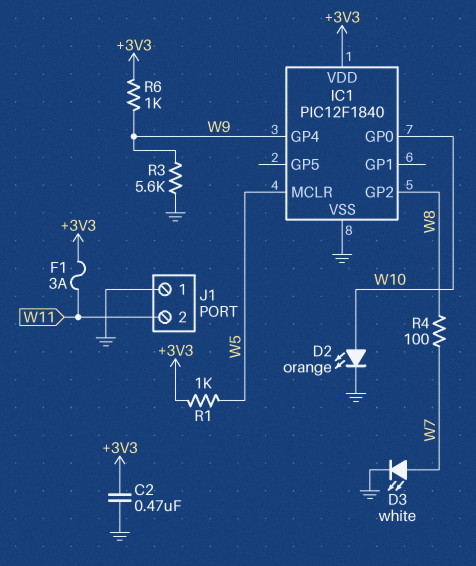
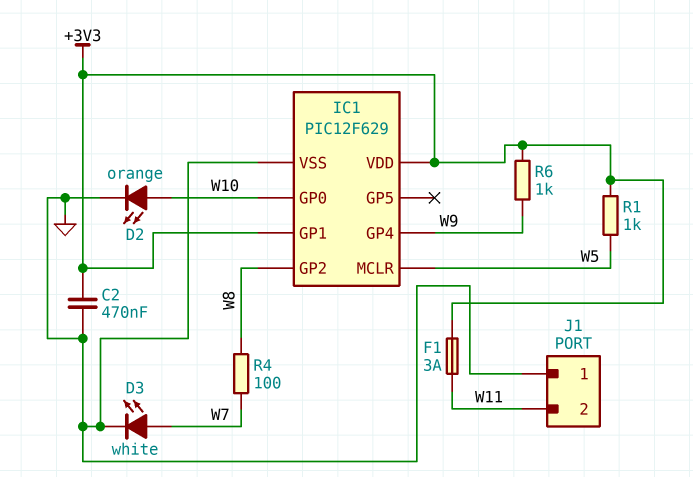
IC1: PIC12F1840 -> PIC12F629
IC1 pin GP1: none -> +3V3
R3: 5.6k (GND, W9) -> none

